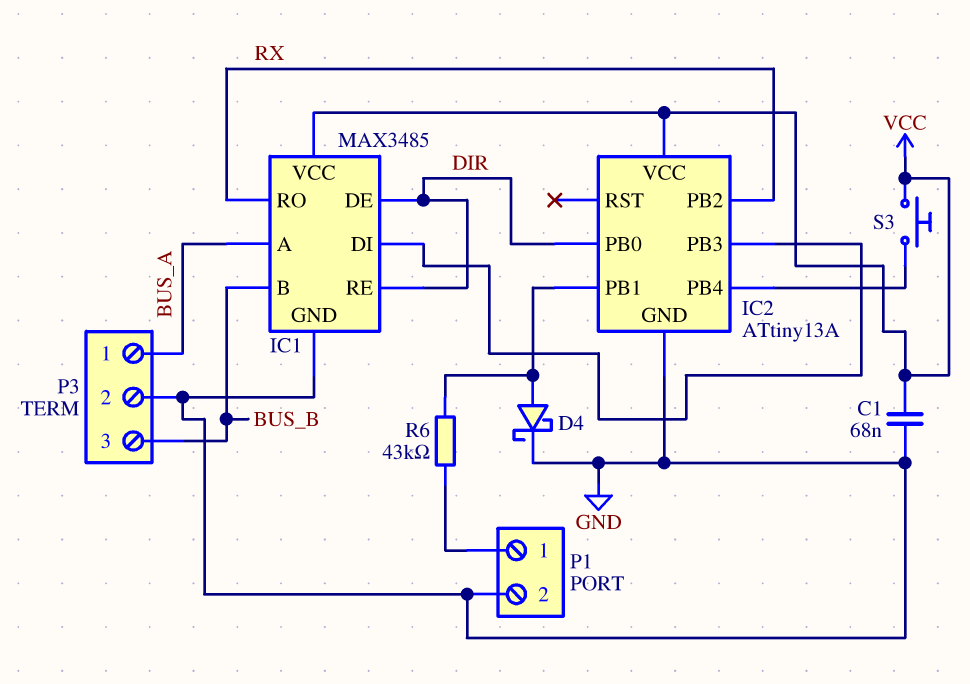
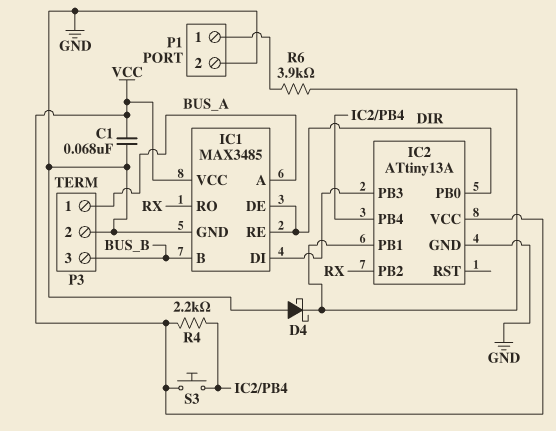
D4: schottky (A IC2/PB1, K GND) -> schottky (A GND, K IC2/PB1)
R4: none -> 2.2k (IC2/PB4, VCC)
R6: 43k (IC2/PB1, P1/1) -> 3.9k (IC2/PB1, P1/1)

